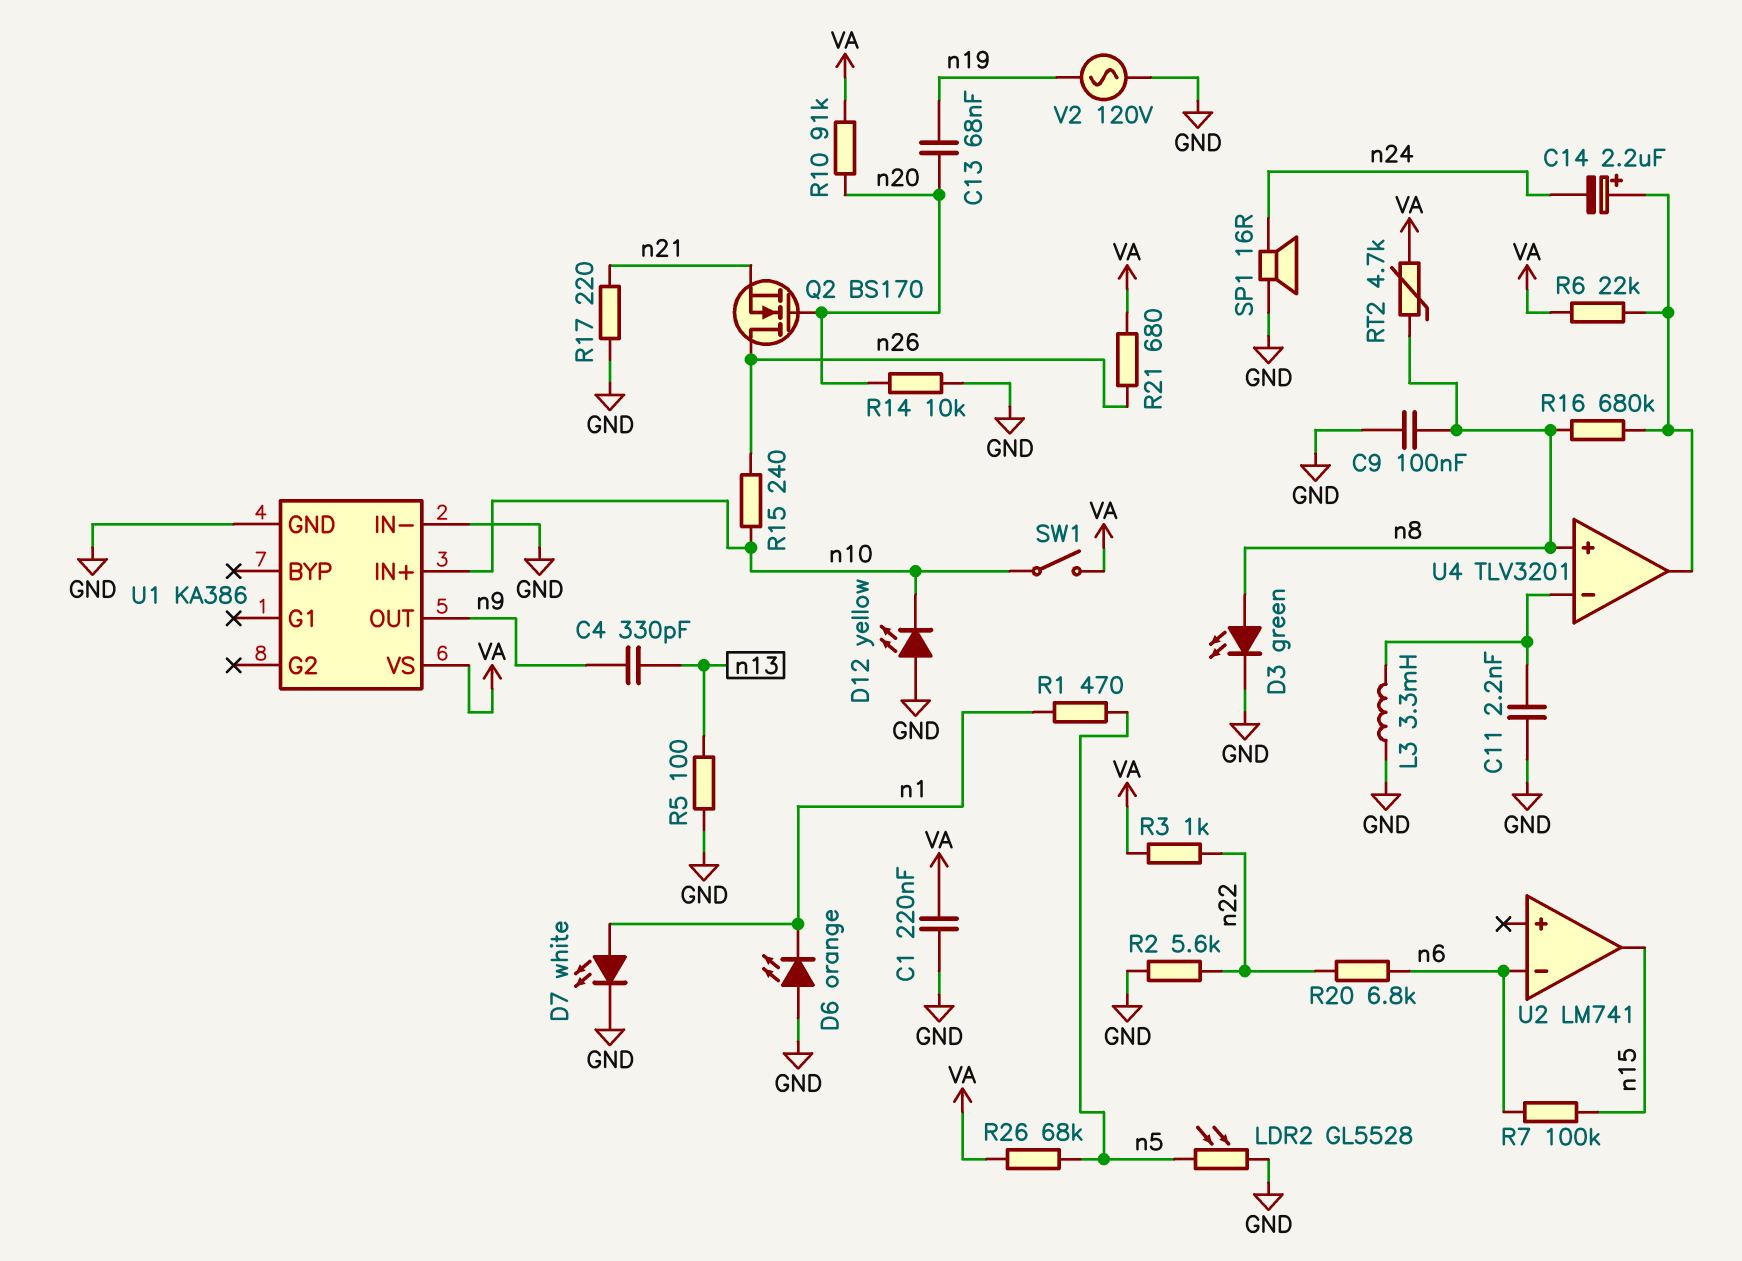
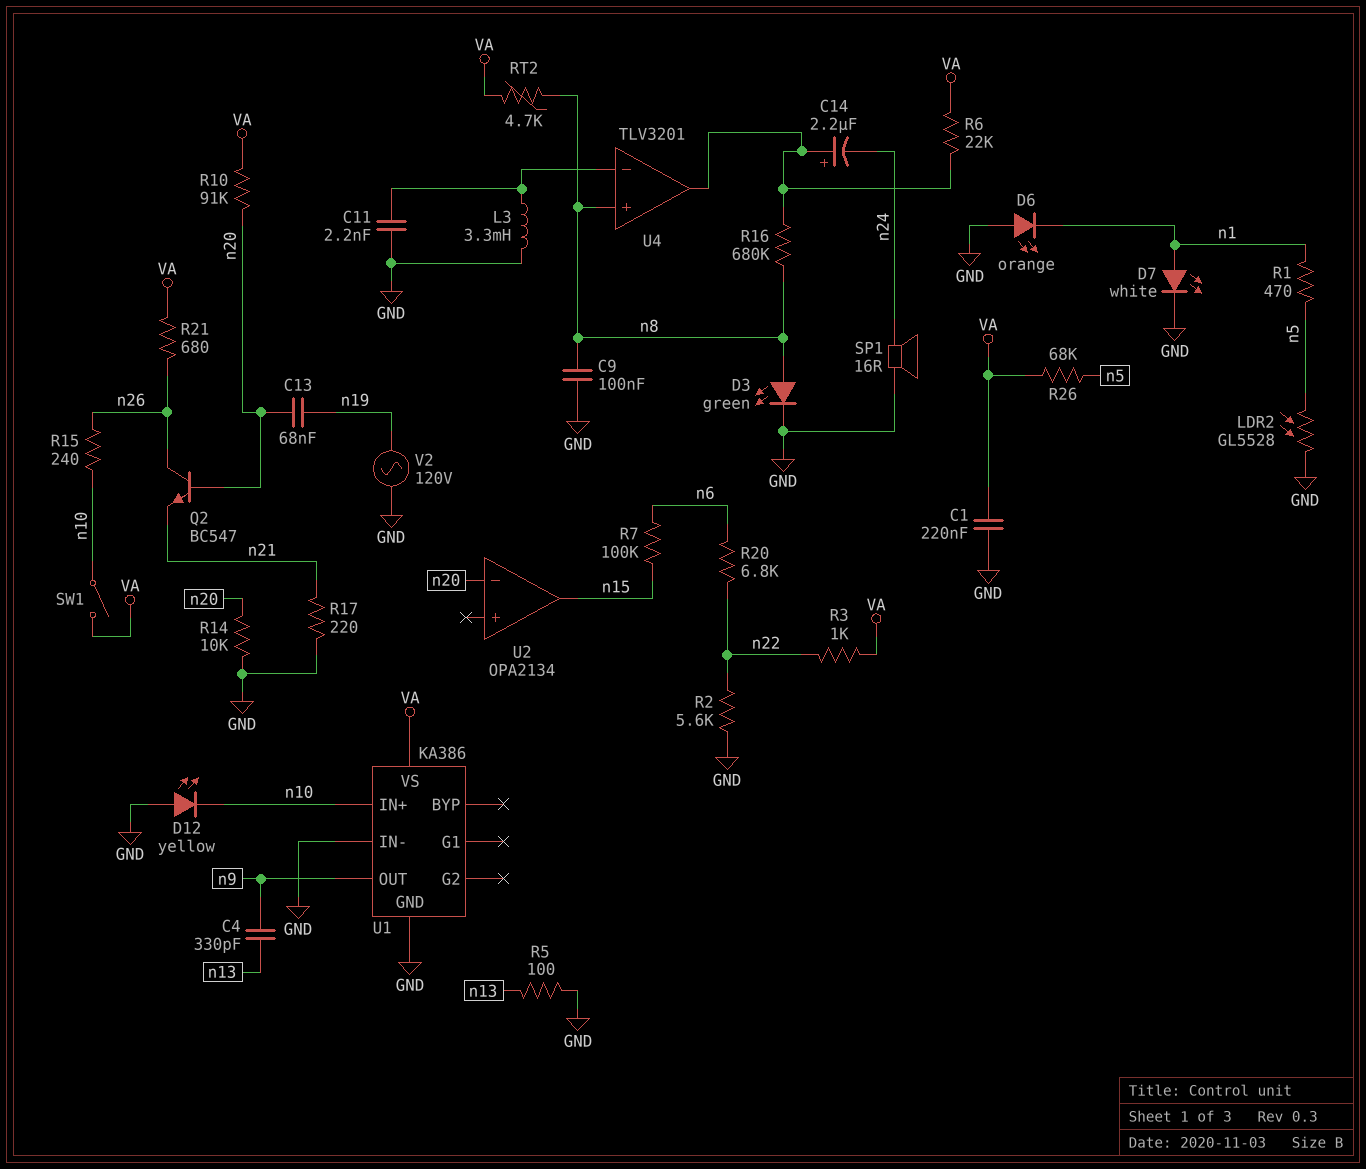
Q2: NMOS BS170 (G n20, D n26, S n21) -> NPN BC547 (B n20, C n26, E n21)
U2: LM741 -> OPA2134
U2 pin in-: n6 -> n20

